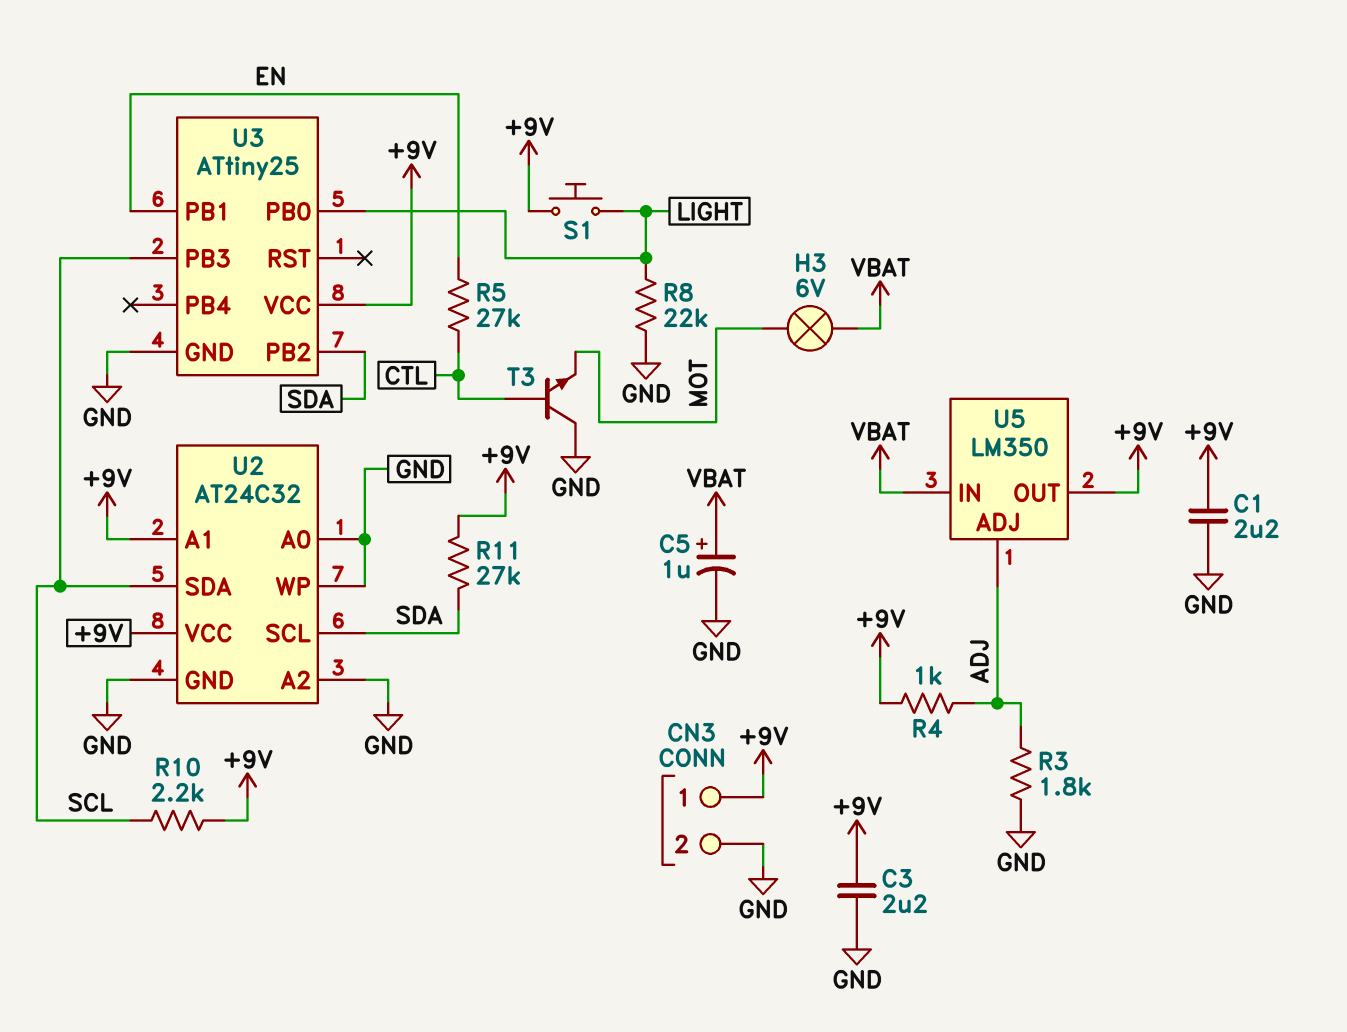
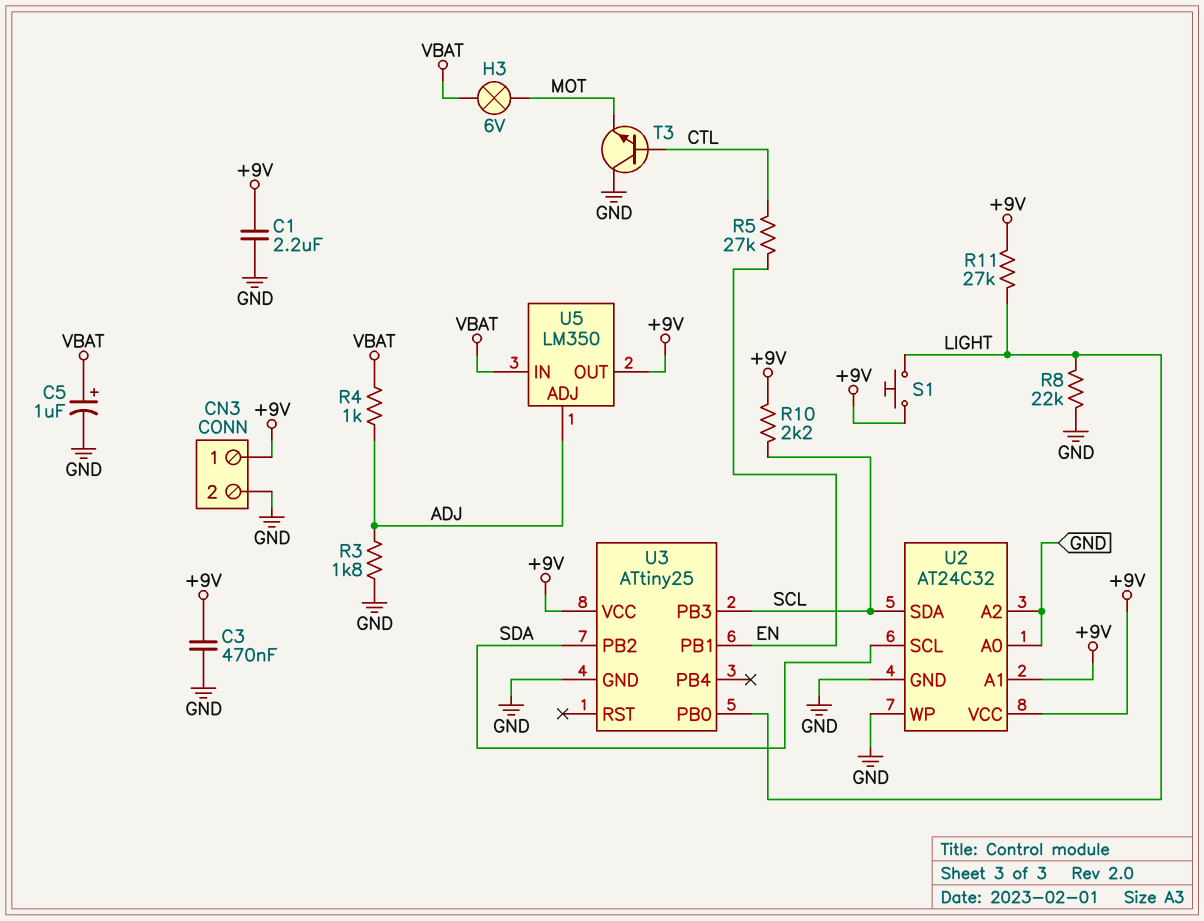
C3: 2.2uF (+9V, GND) -> 470nF (+9V, GND)
R4: 1k (+9V, ADJ) -> 1k (ADJ, VBAT)
R11: 27k (+9V, SDA) -> 27k (+9V, LIGHT)

